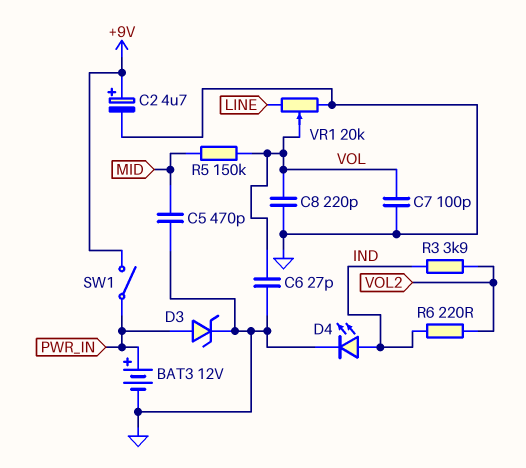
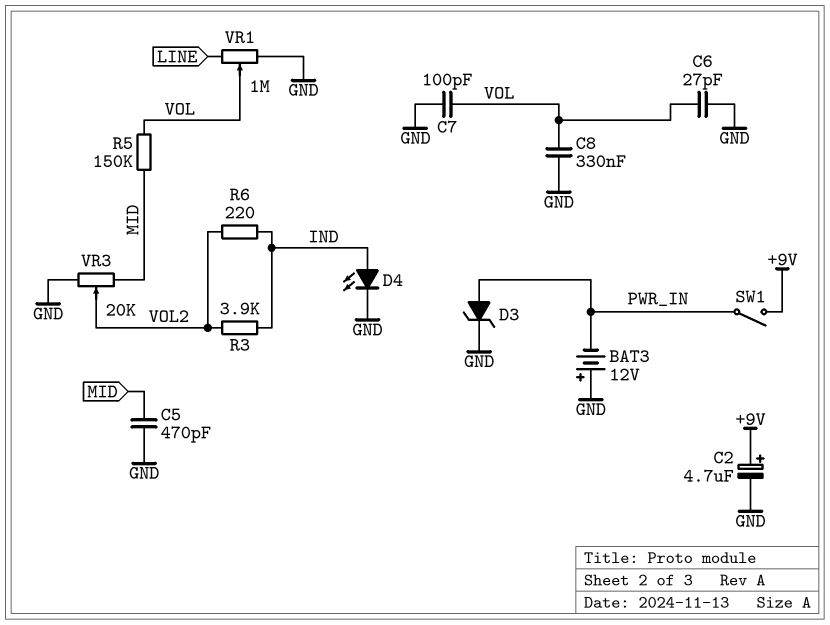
BAT3: 12V (plus PWR_IN, minus GND) -> 12V (plus GND, minus PWR_IN)
C8: 220pF (GND, VOL) -> 330nF (GND, VOL)
VR1: 20k (GND, LINE, wiper VOL) -> 1M (GND, LINE, wiper VOL)
VR3: none -> 20k (GND, MID, wiper VOL2)

